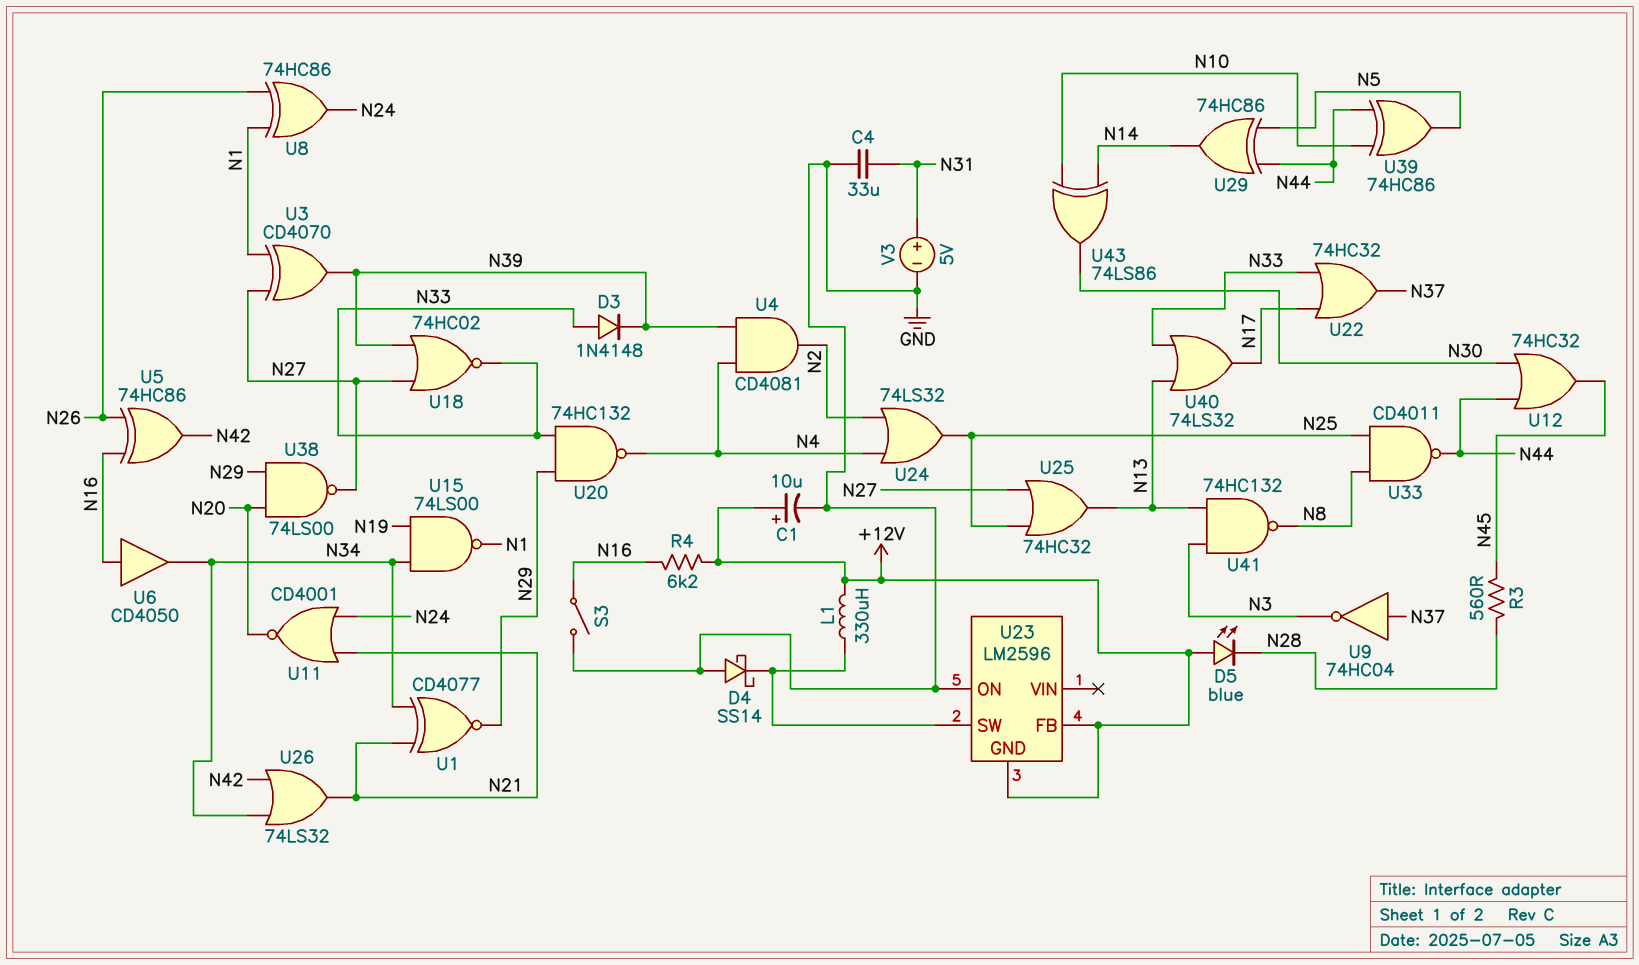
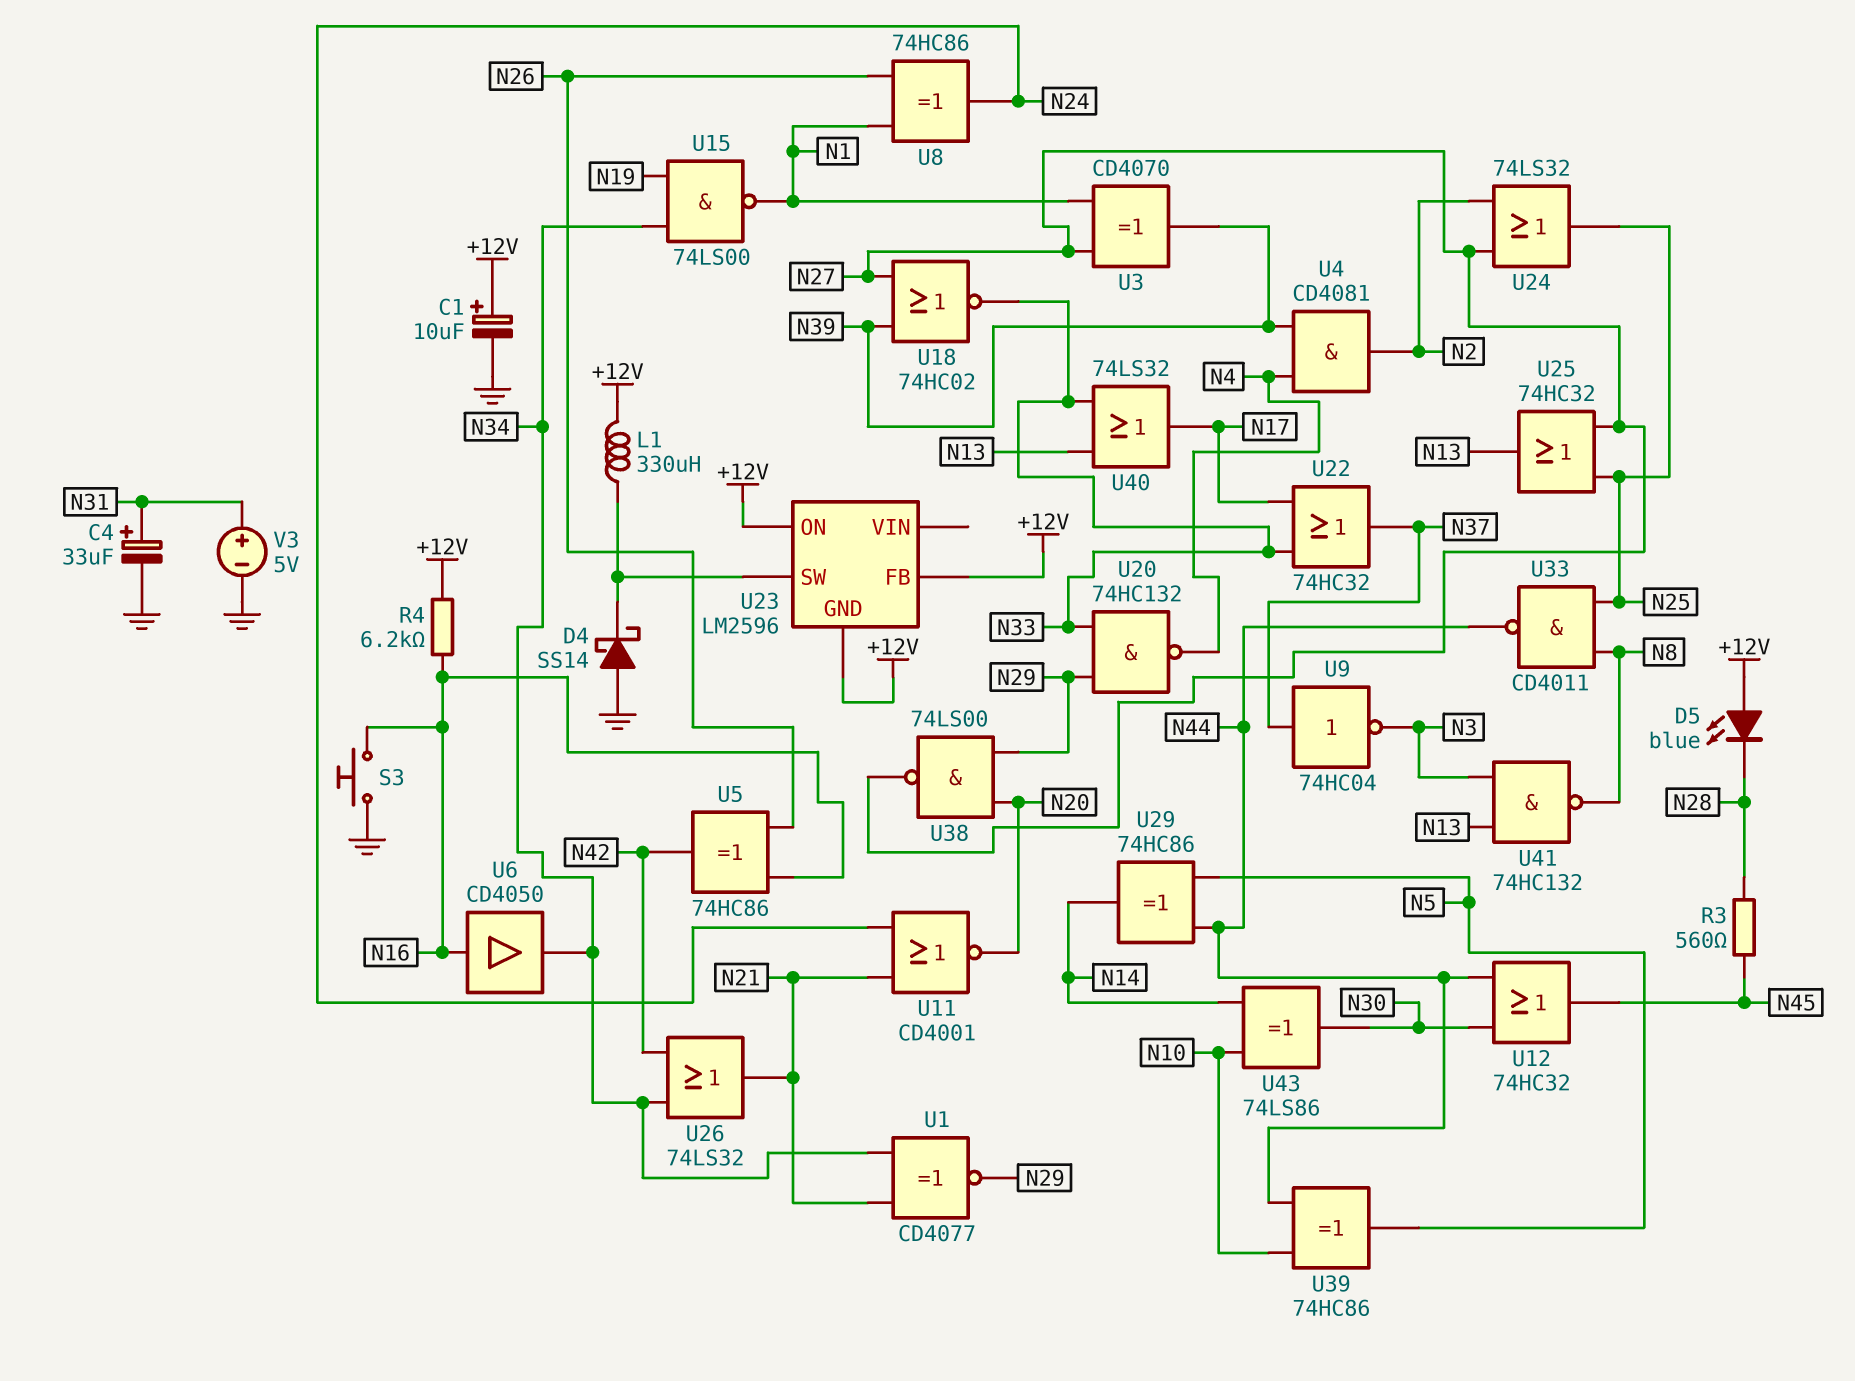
C4: 33uF (GND, N31) -> 33uF (plus N31, minus GND)
D3: diode 1N4148 (A N33, K N39) -> none
S3: switch (GND, N16) -> button (GND, N16)
U23 pin ON: GND -> +12V
U24: OR 74LS32 (in N2, in N4, out N25) -> OR 74LS32 (in N2, in N27, out N25)

